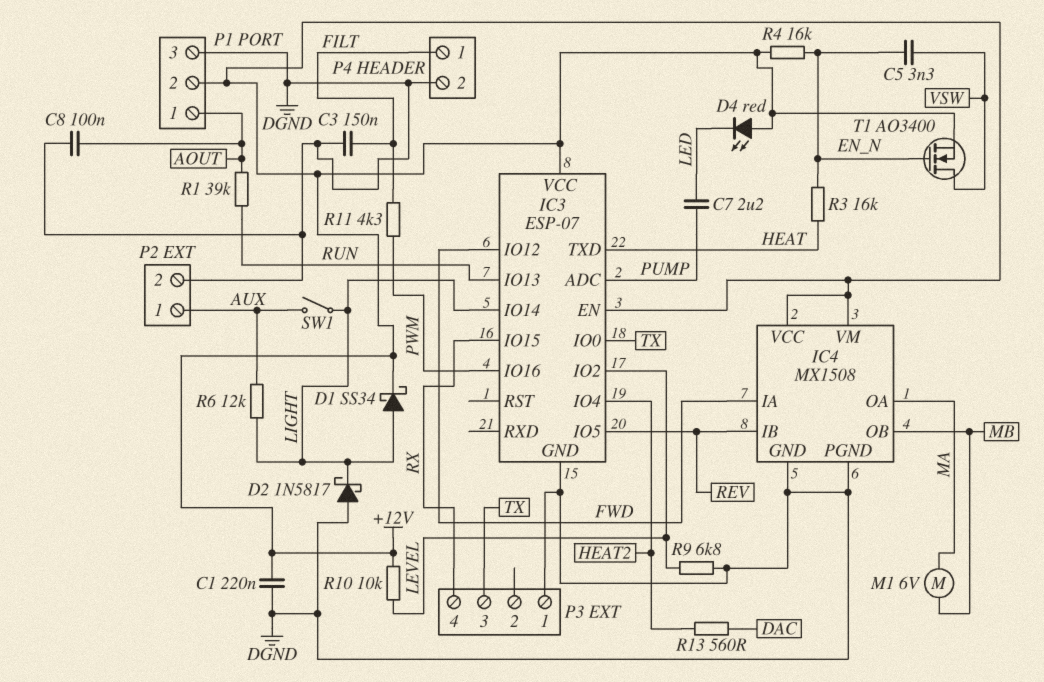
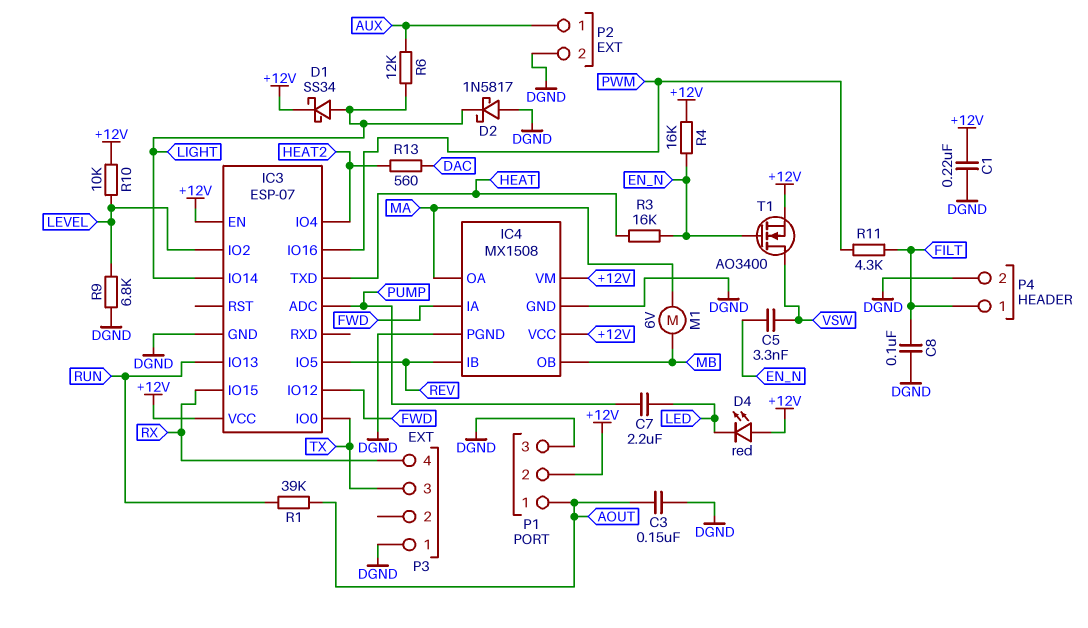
C3: 150nF (DGND, FILT) -> 150nF (AOUT, DGND)
C8: 100nF (AOUT, DGND) -> 100nF (DGND, FILT)
SW1: switch (AUX, LIGHT) -> none

